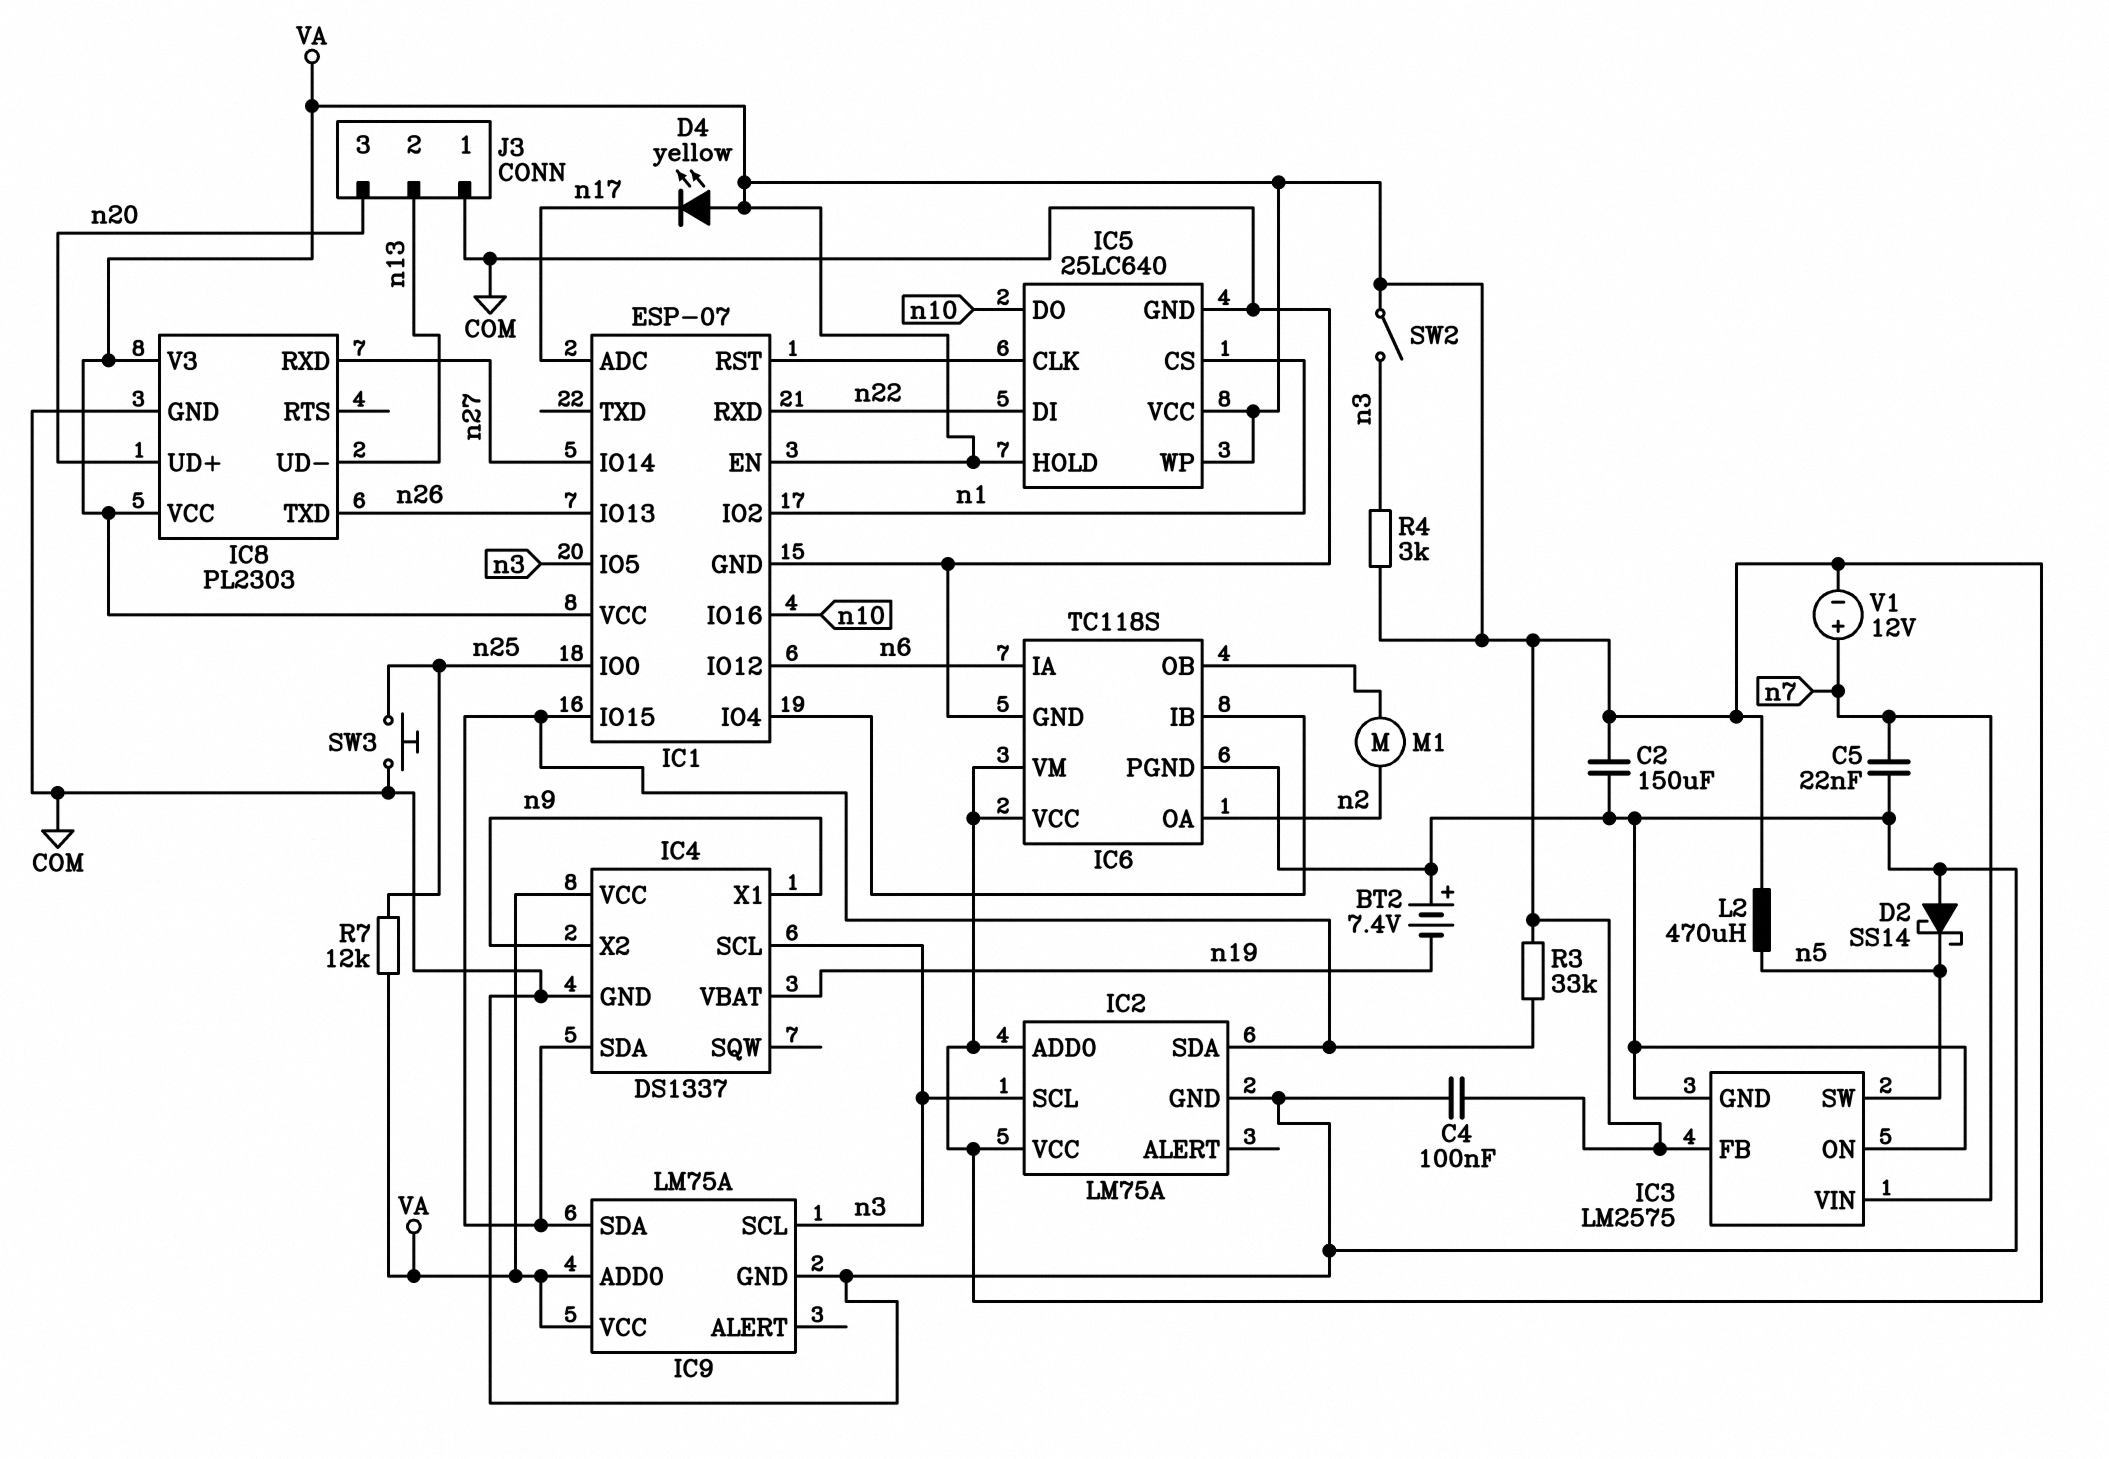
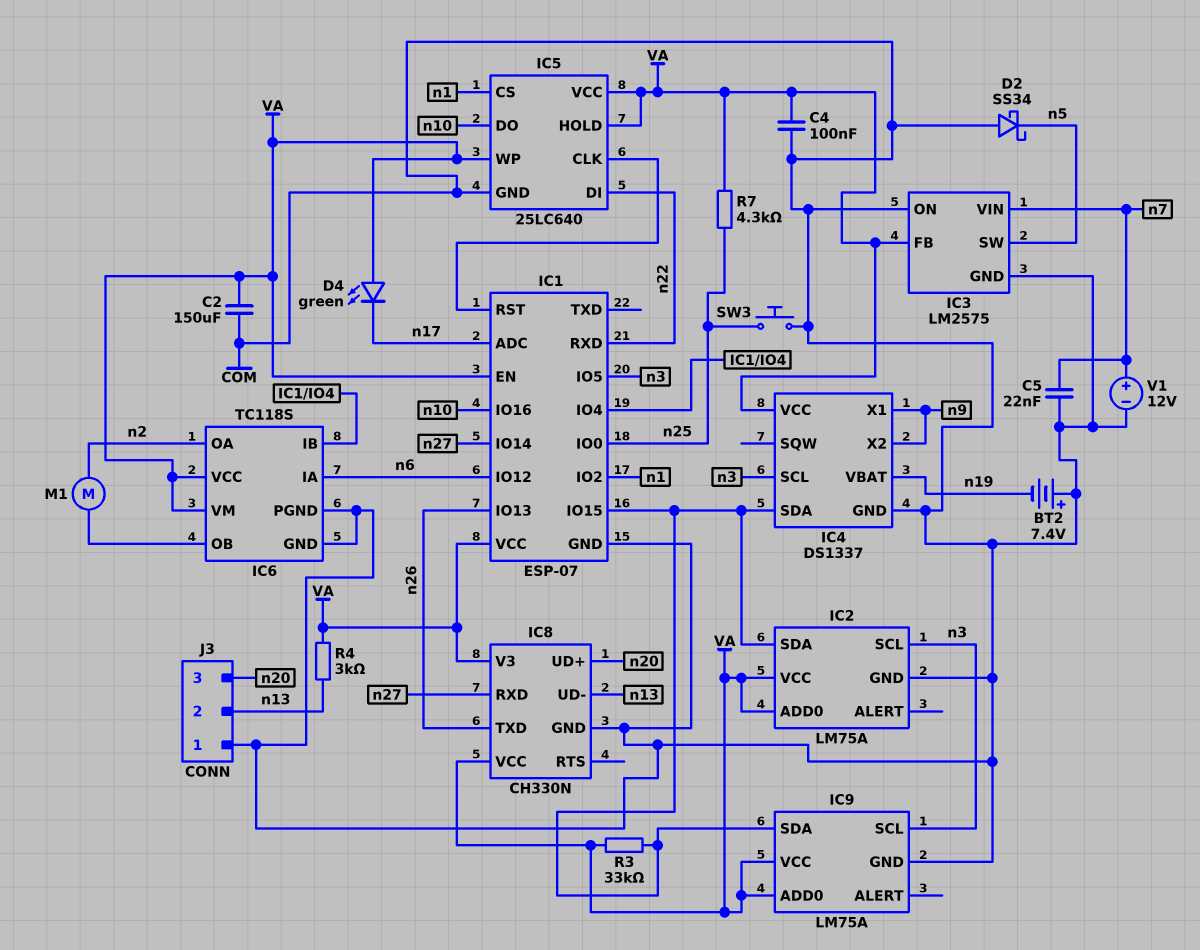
D2: schottky SS14 (A COM, K n5) -> schottky SS34 (A COM, K n5)
D4: LED yellow (A VA, K n17) -> LED green (A VA, K n17)
IC8: PL2303 -> CH330N
L2: 470uH (VA, n5) -> none
R4: 3k (VA, n3) -> 3k (VA, n13)
R7: 12k (VA, n25) -> 4.3k (VA, n25)
SW2: switch (VA, n3) -> none
V1: 12V (plus n7, minus VA) -> 12V (plus n7, minus COM)

